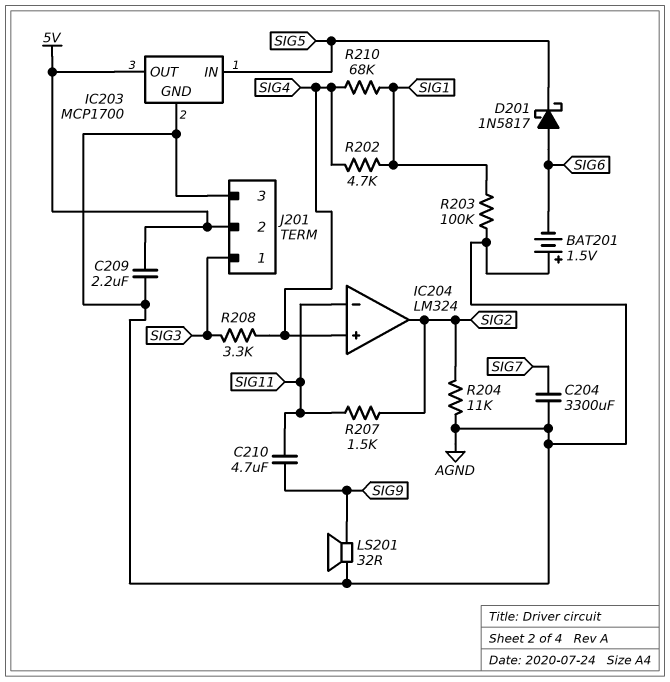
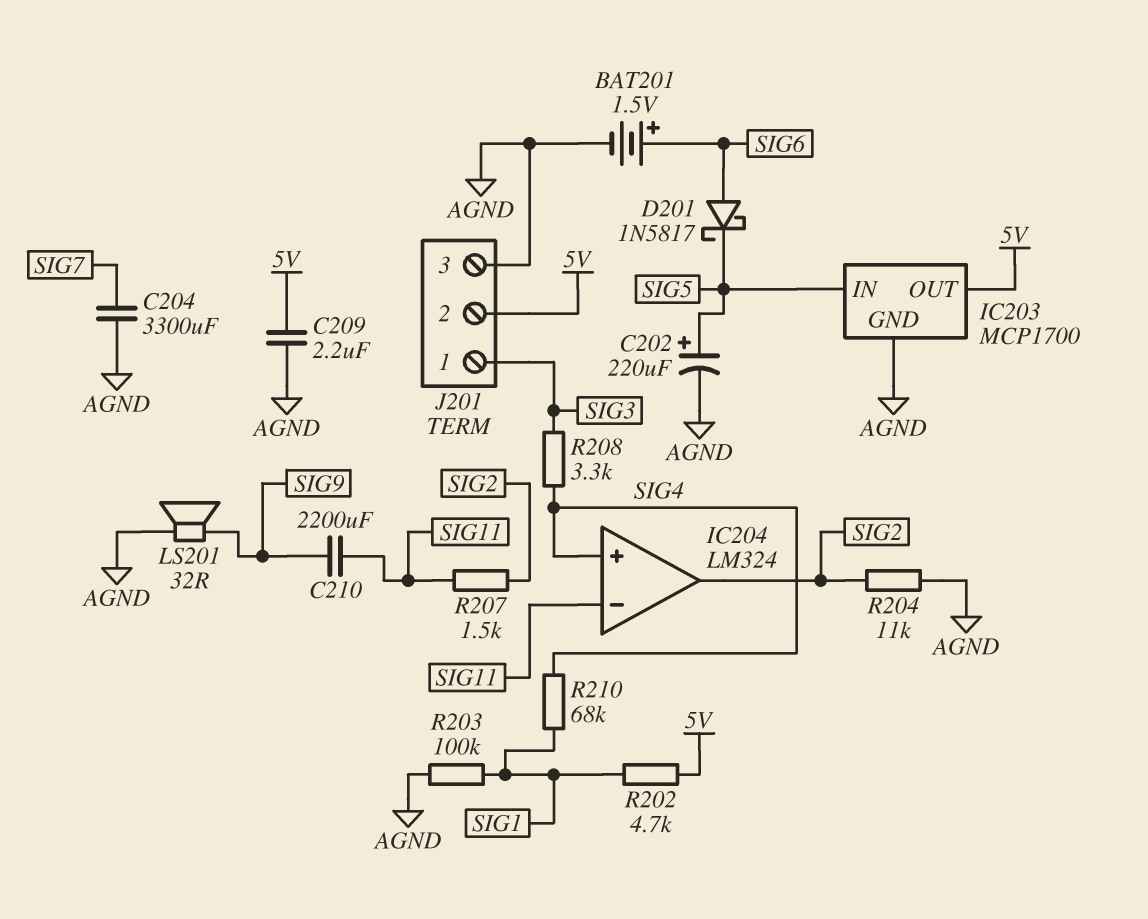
BAT201: 1.5V (plus AGND, minus SIG6) -> 1.5V (plus SIG6, minus AGND)
C202: none -> 220uF (plus SIG5, minus AGND)
C210: 4.7uF (SIG9, SIG11) -> 2200uF (SIG9, SIG11)
R202: 4.7k (SIG1, SIG4) -> 4.7k (5V, SIG1)

